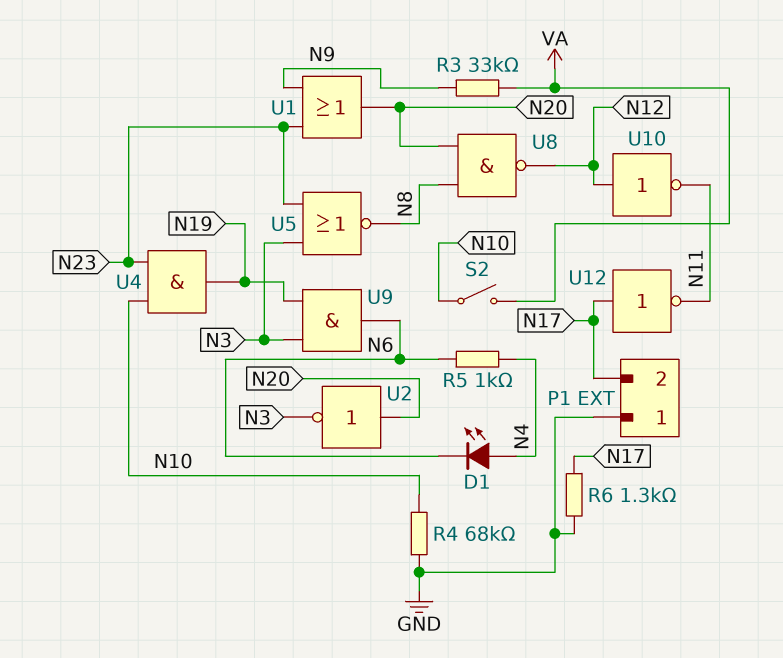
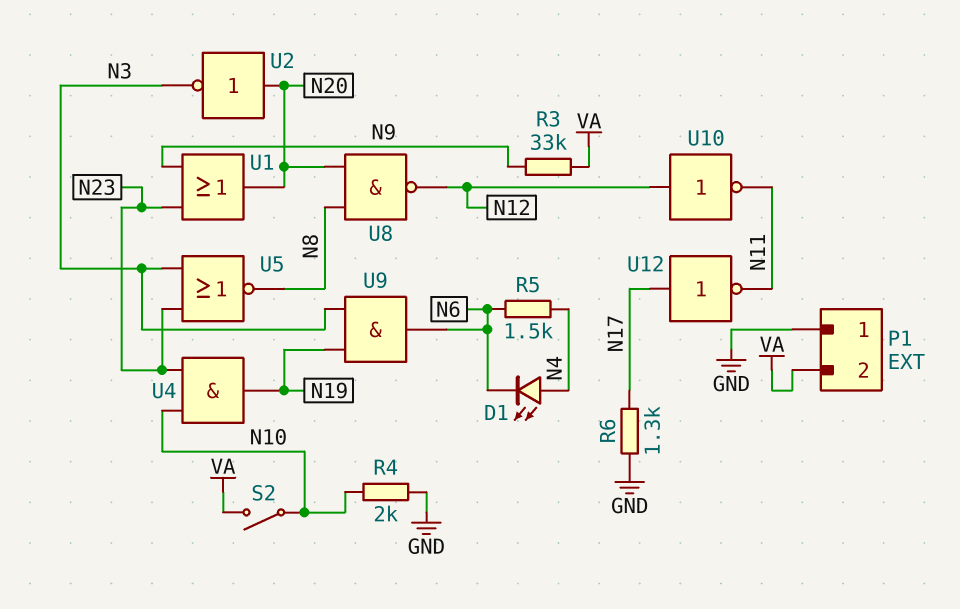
P1 pin 2: N17 -> VA
R4: 68k (GND, N10) -> 2k (GND, N10)
R5: 1k (N4, N6) -> 1.5k (N4, N6)

